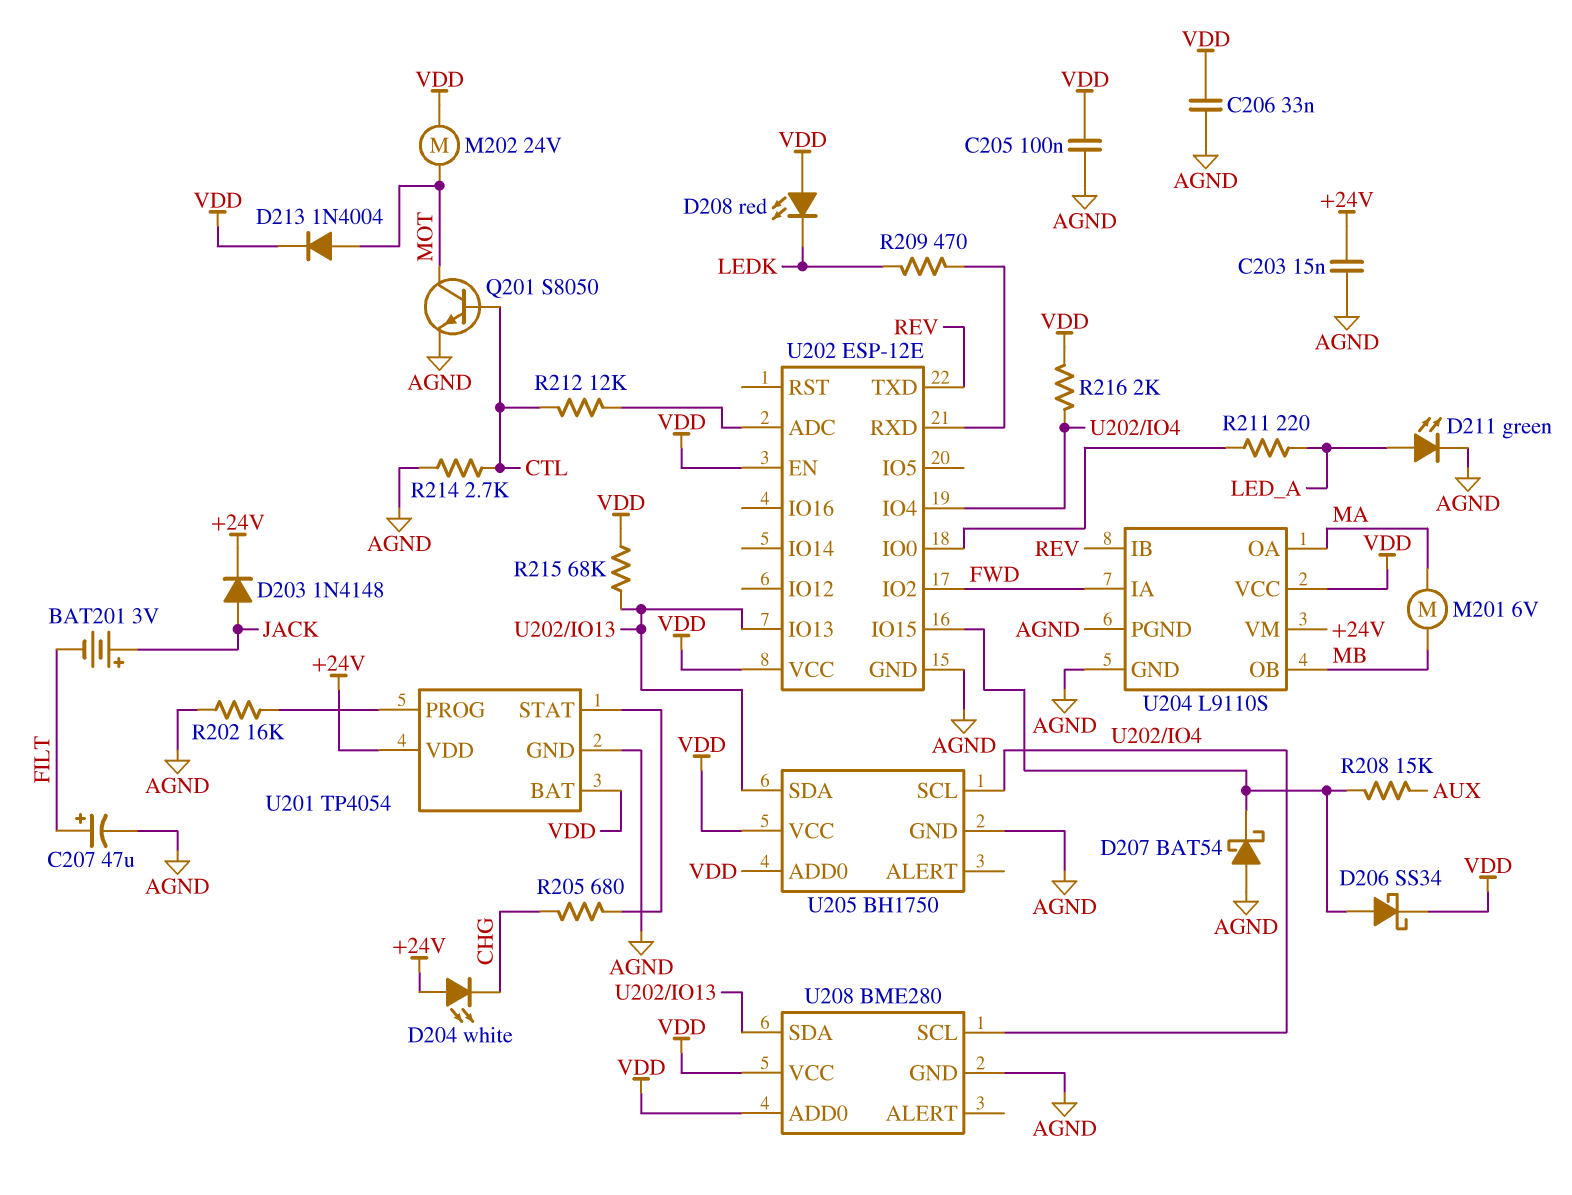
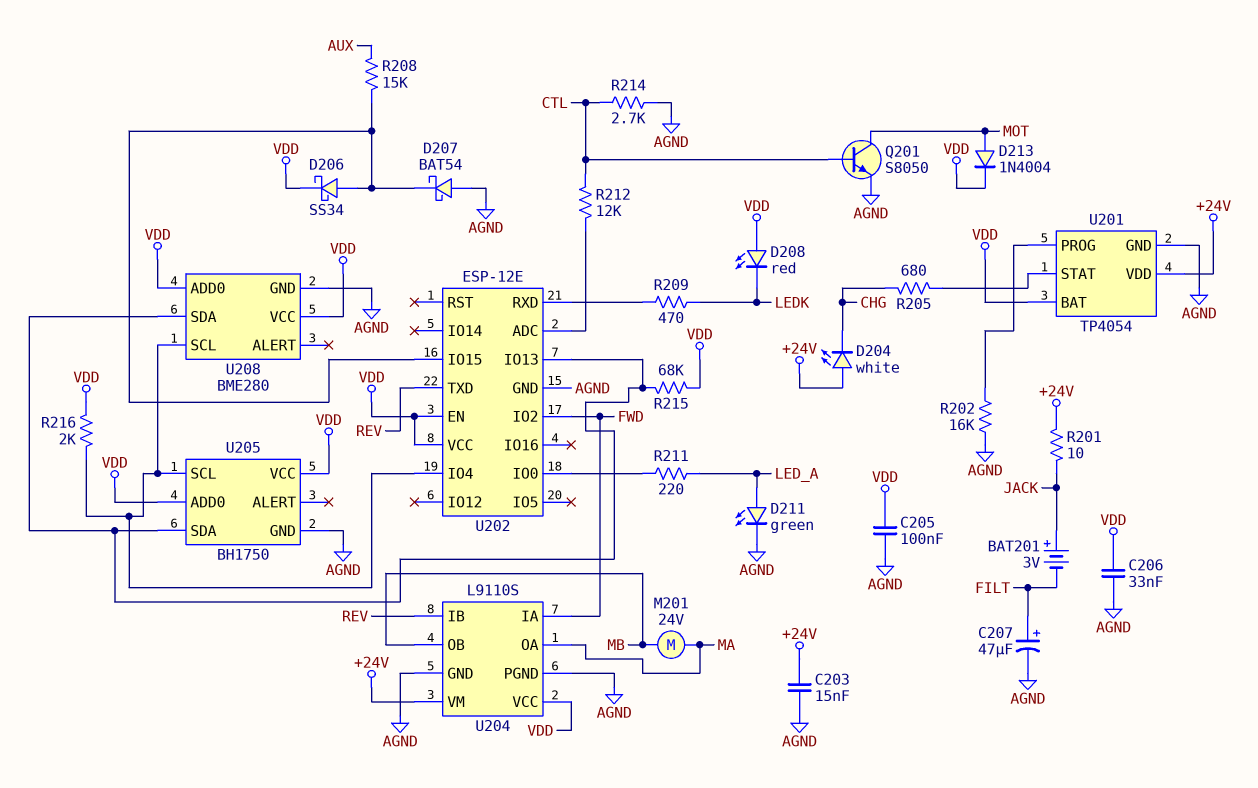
D203: diode 1N4148 (A JACK, K +24V) -> none
M201: motor 6V (MA, MB) -> motor 24V (MA, MB)
M202: motor 24V (MOT, VDD) -> none
R201: none -> 10 (+24V, JACK)

